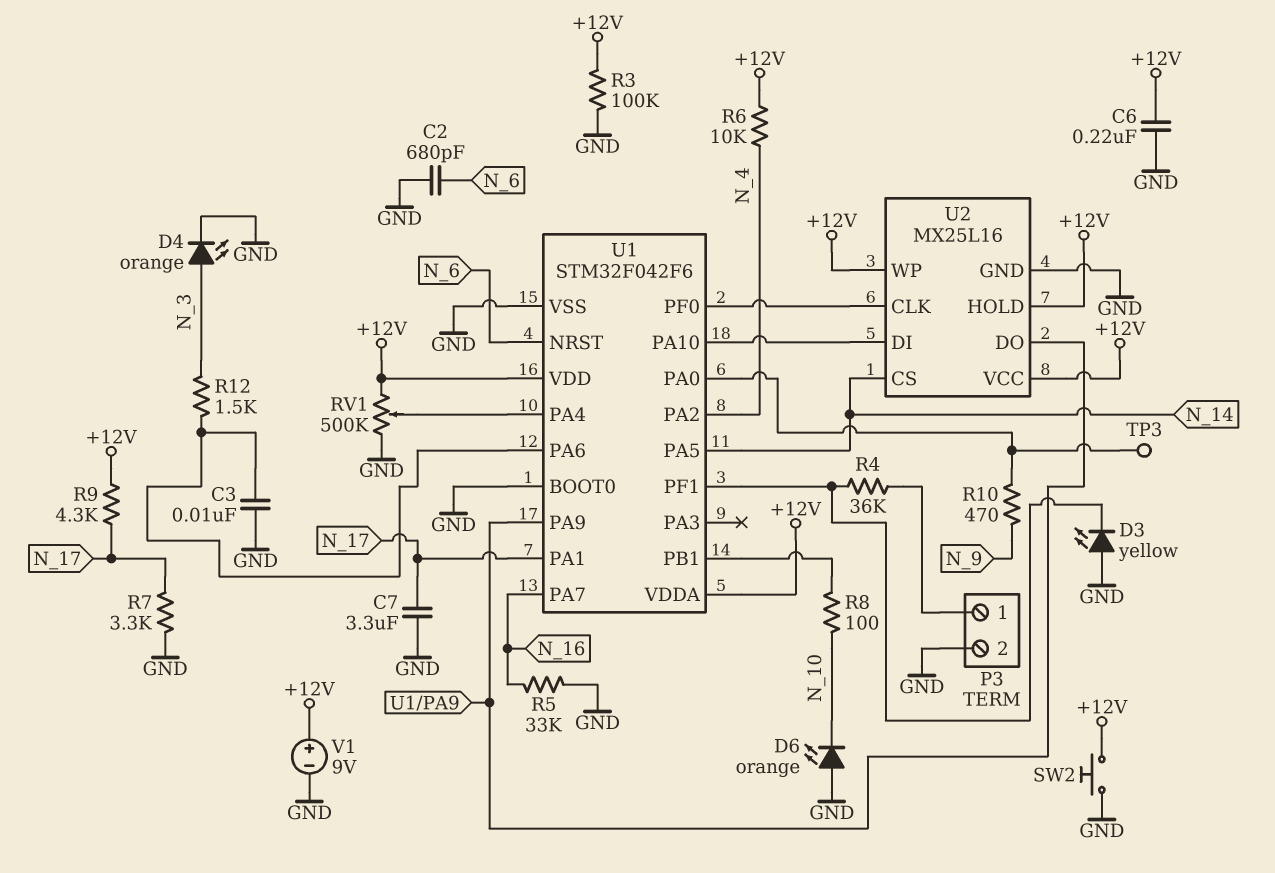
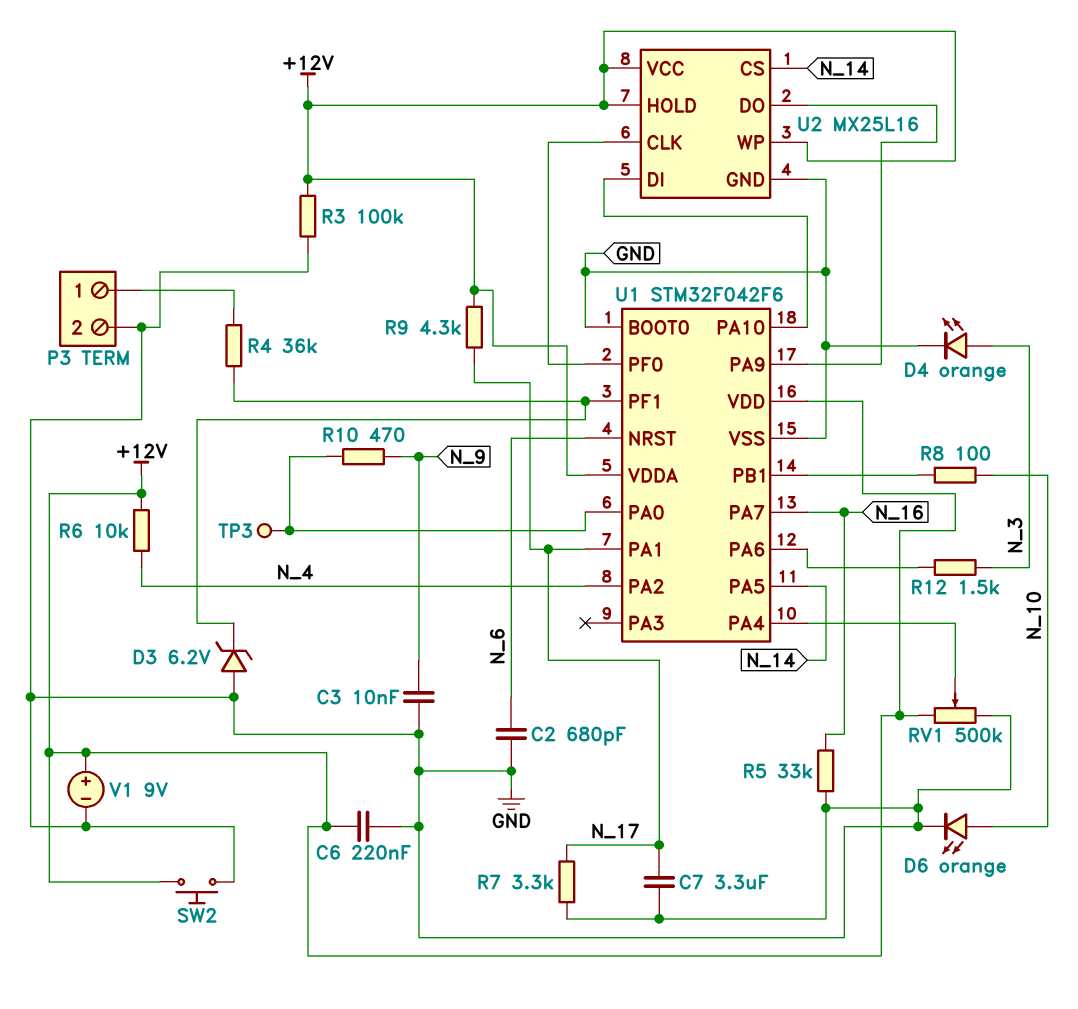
C3: 10nF (GND, U1/PA6) -> 10nF (GND, N_9)
D3: LED yellow (A GND, K U1/PF1) -> zener 6.2V (A GND, K U1/PF1)
D6: LED orange (A GND, K N_10) -> LED orange (A N_10, K GND)

